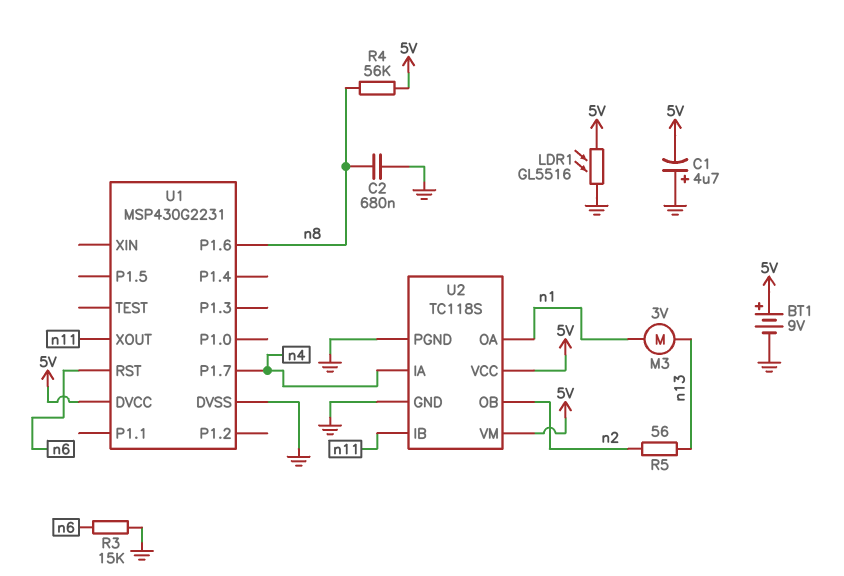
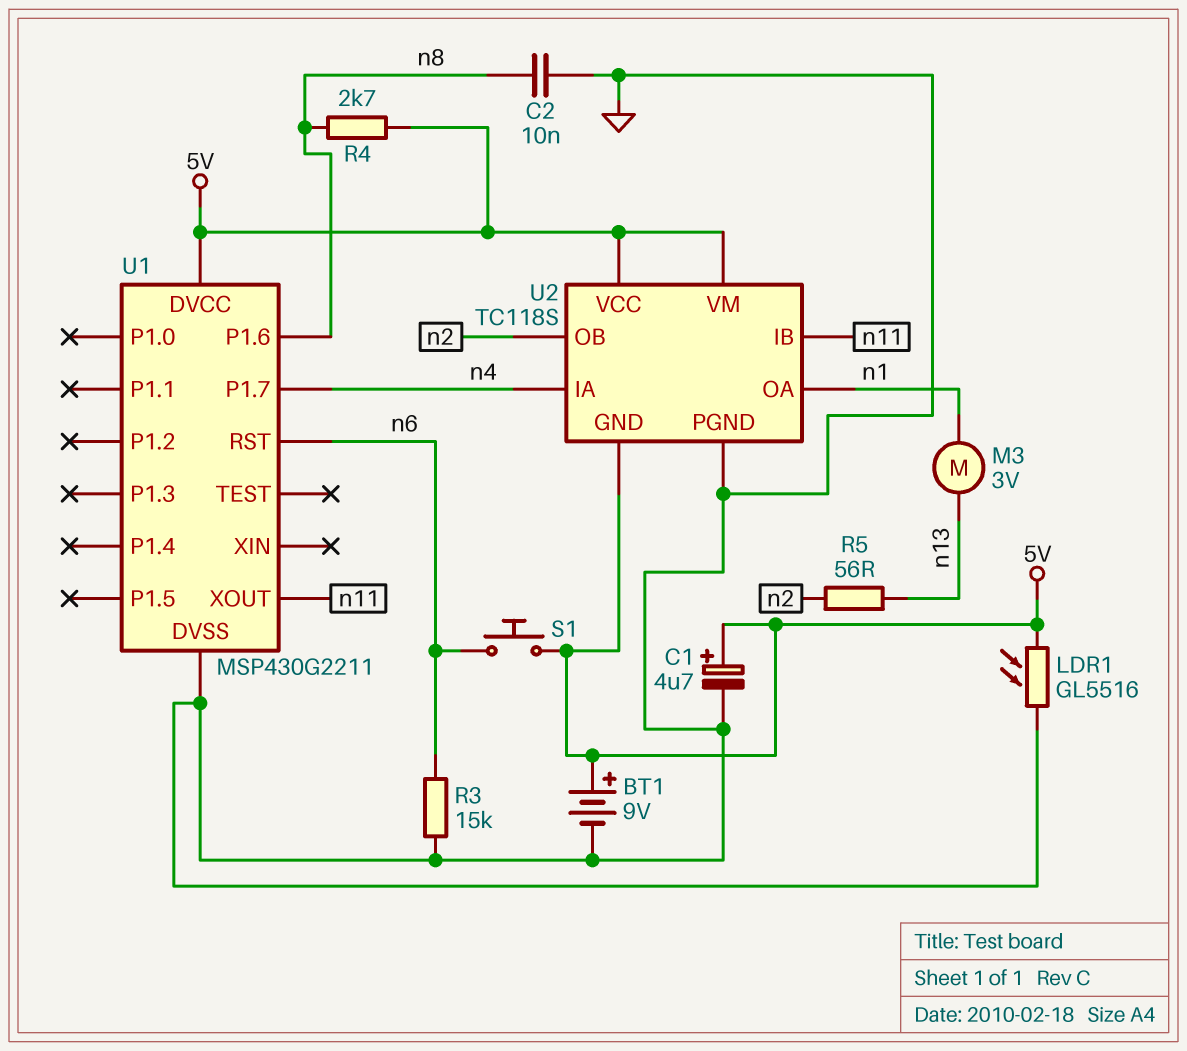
C1: 4.7uF (plus GND, minus 5V) -> 4.7uF (plus 5V, minus GND)
C2: 680nF (GND, n8) -> 10nF (GND, n8)
R4: 56k (5V, n8) -> 2.7k (5V, n8)
S1: none -> button (5V, n6)
U1: MSP430G2231 -> MSP430G2211
U2 pin GND: GND -> 5V

